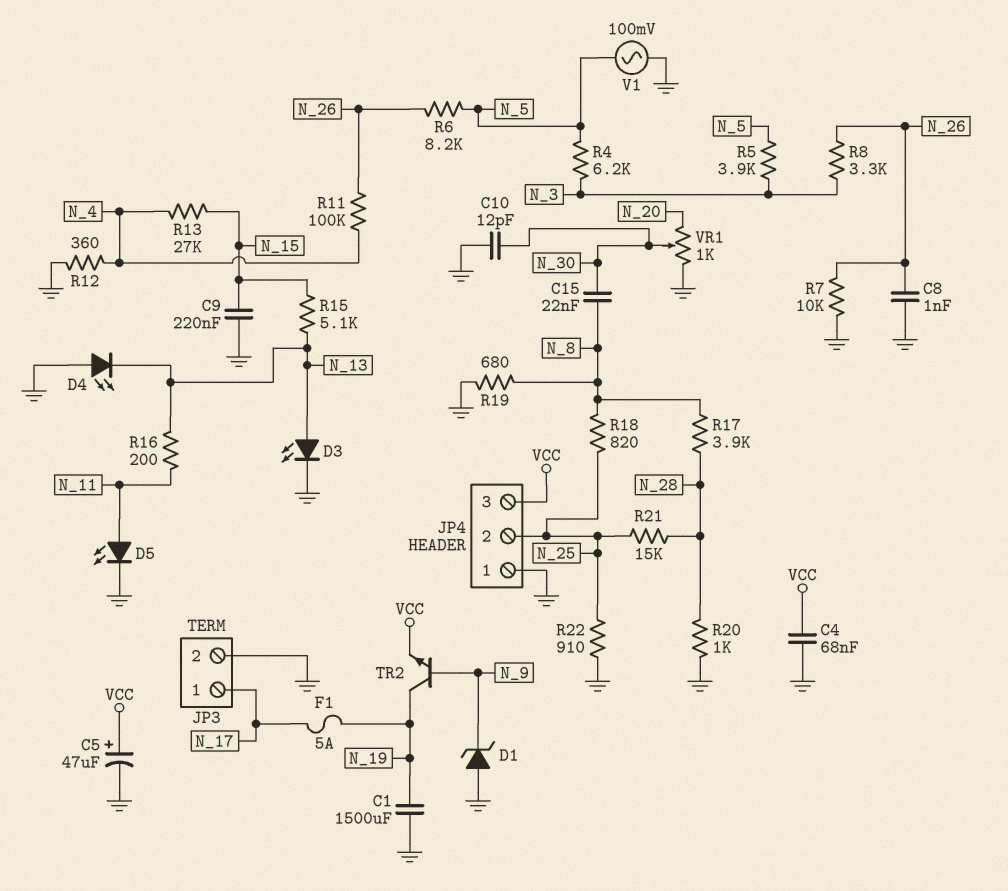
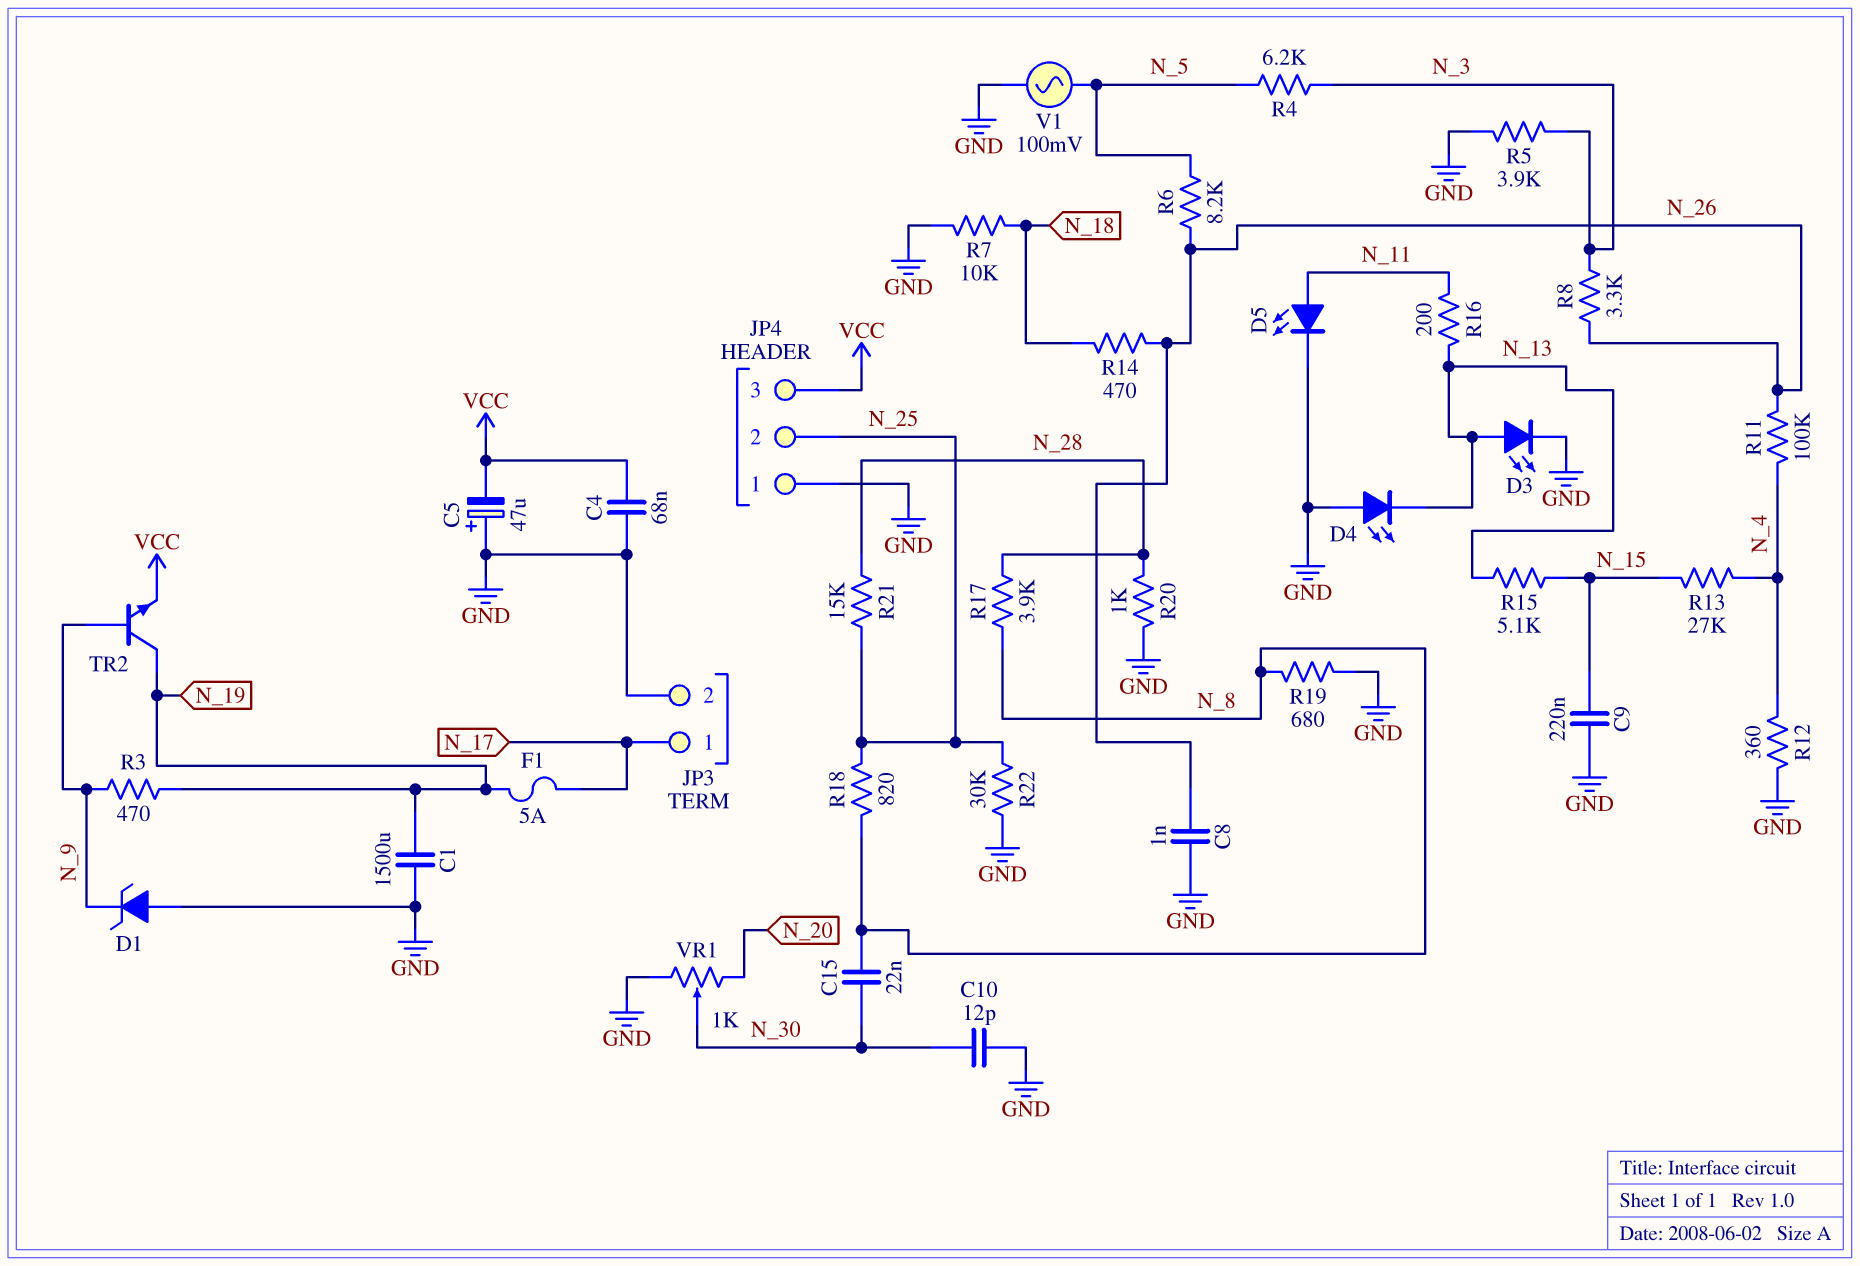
C5: 47uF (plus VCC, minus GND) -> 47uF (plus GND, minus VCC)
R3: none -> 470 (N_9, N_19)
R5: 3.9k (N_3, N_5) -> 3.9k (GND, N_3)
R7: 10k (GND, N_26) -> 10k (GND, N_18)
R14: none -> 470 (N_18, N_26)
R22: 910 (GND, N_25) -> 30k (GND, N_25)

